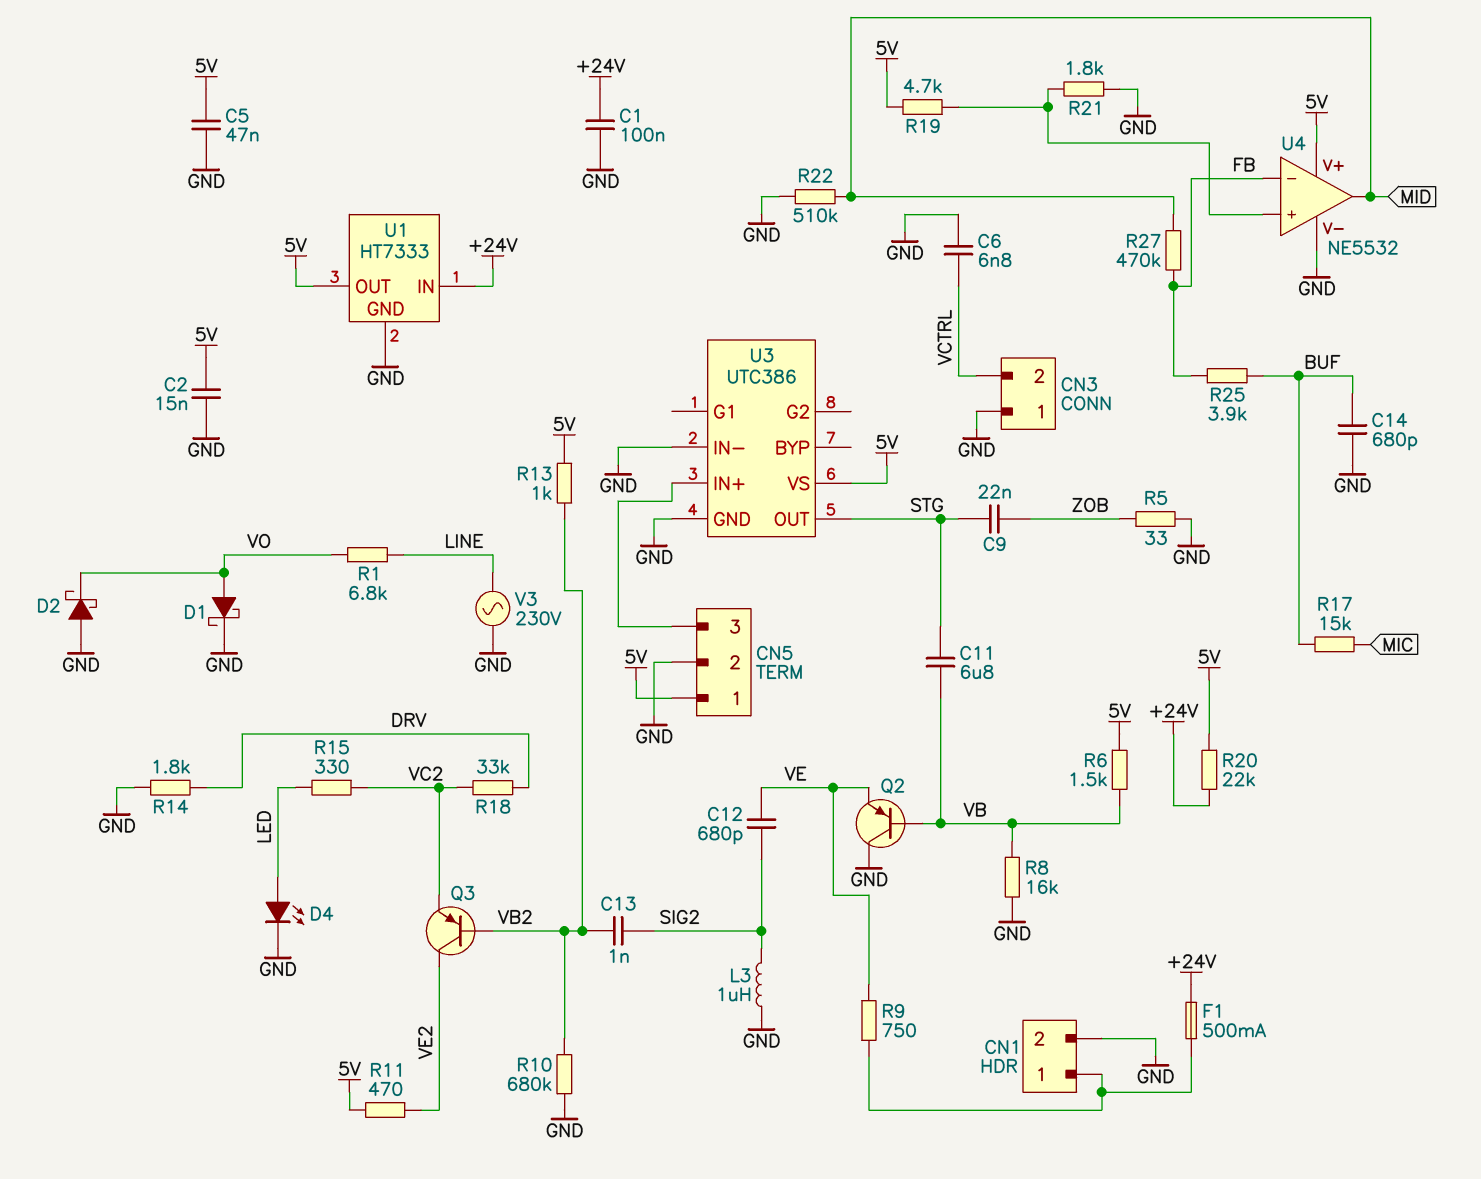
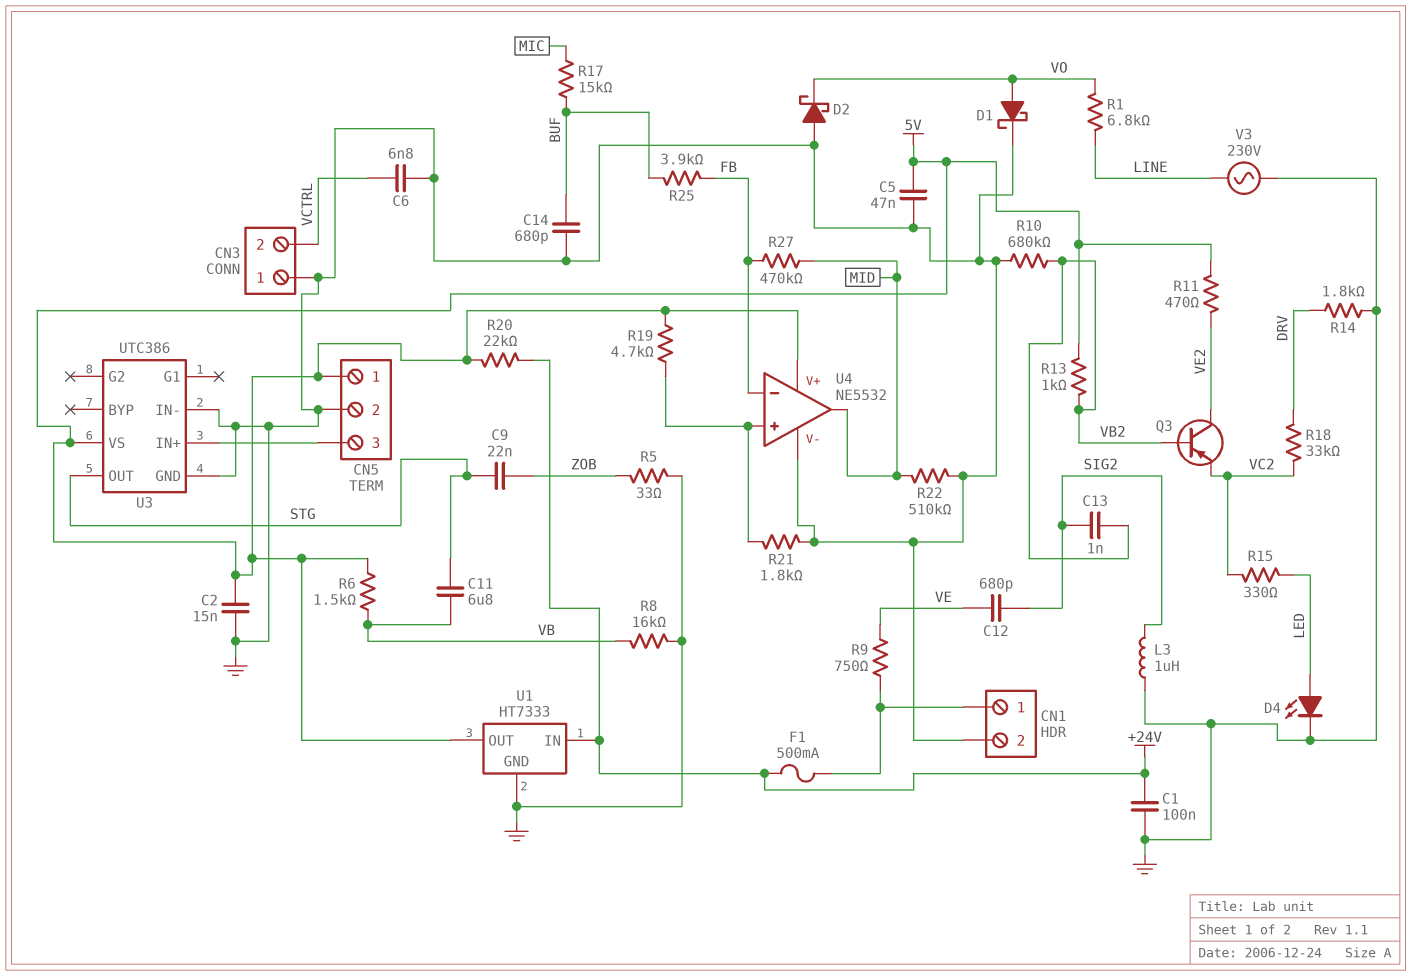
Q2: PNP (B VB, C GND, E VE) -> none

